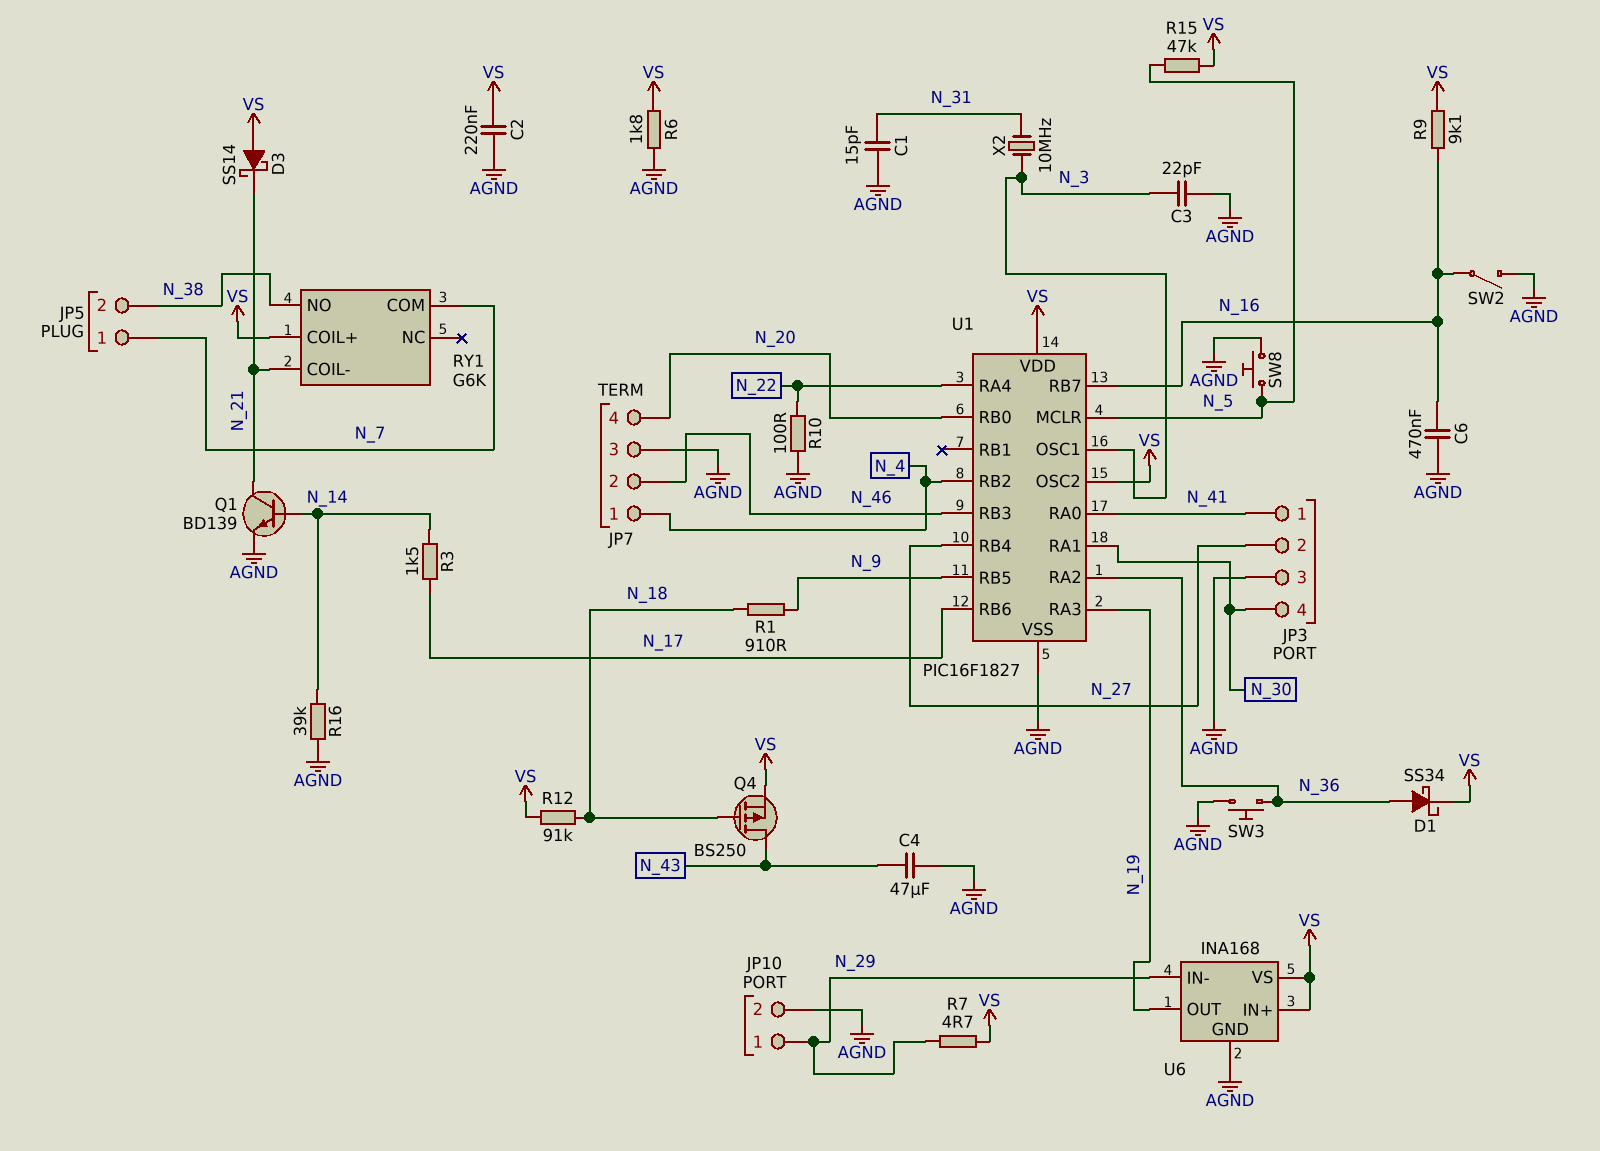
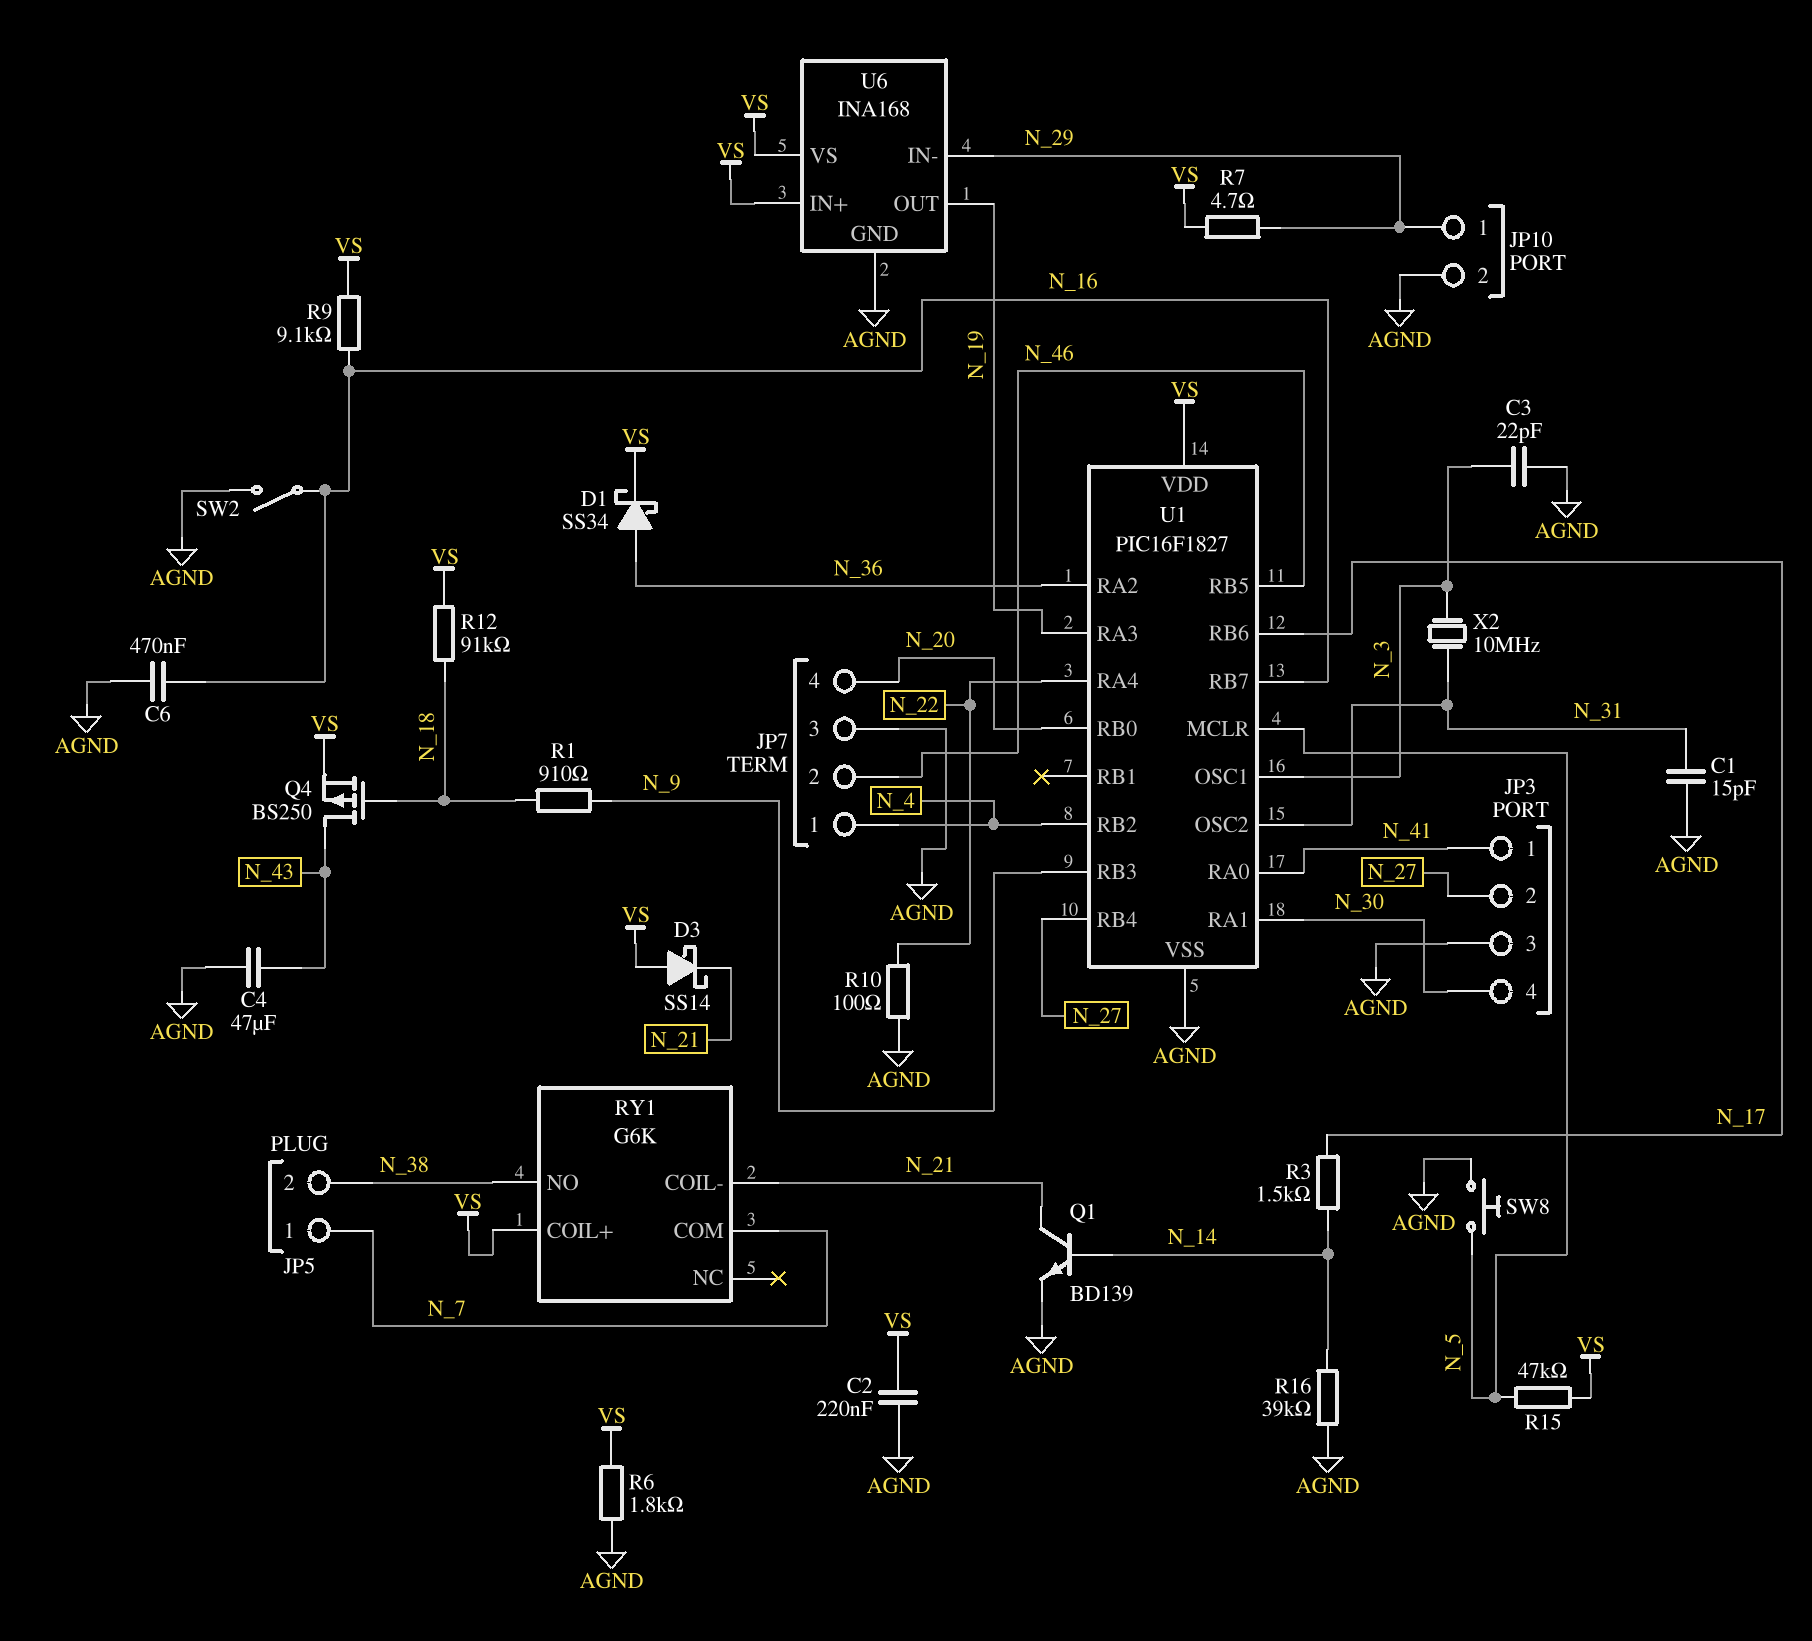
SW3: button (AGND, N_36) -> none
U1 pin OSC2: VS -> N_31
U1 pin RB3: N_46 -> N_9
U1 pin RB5: N_9 -> N_46

